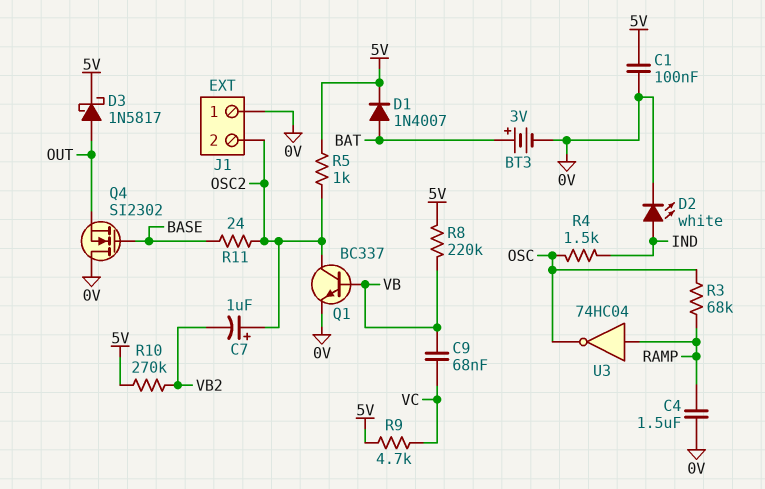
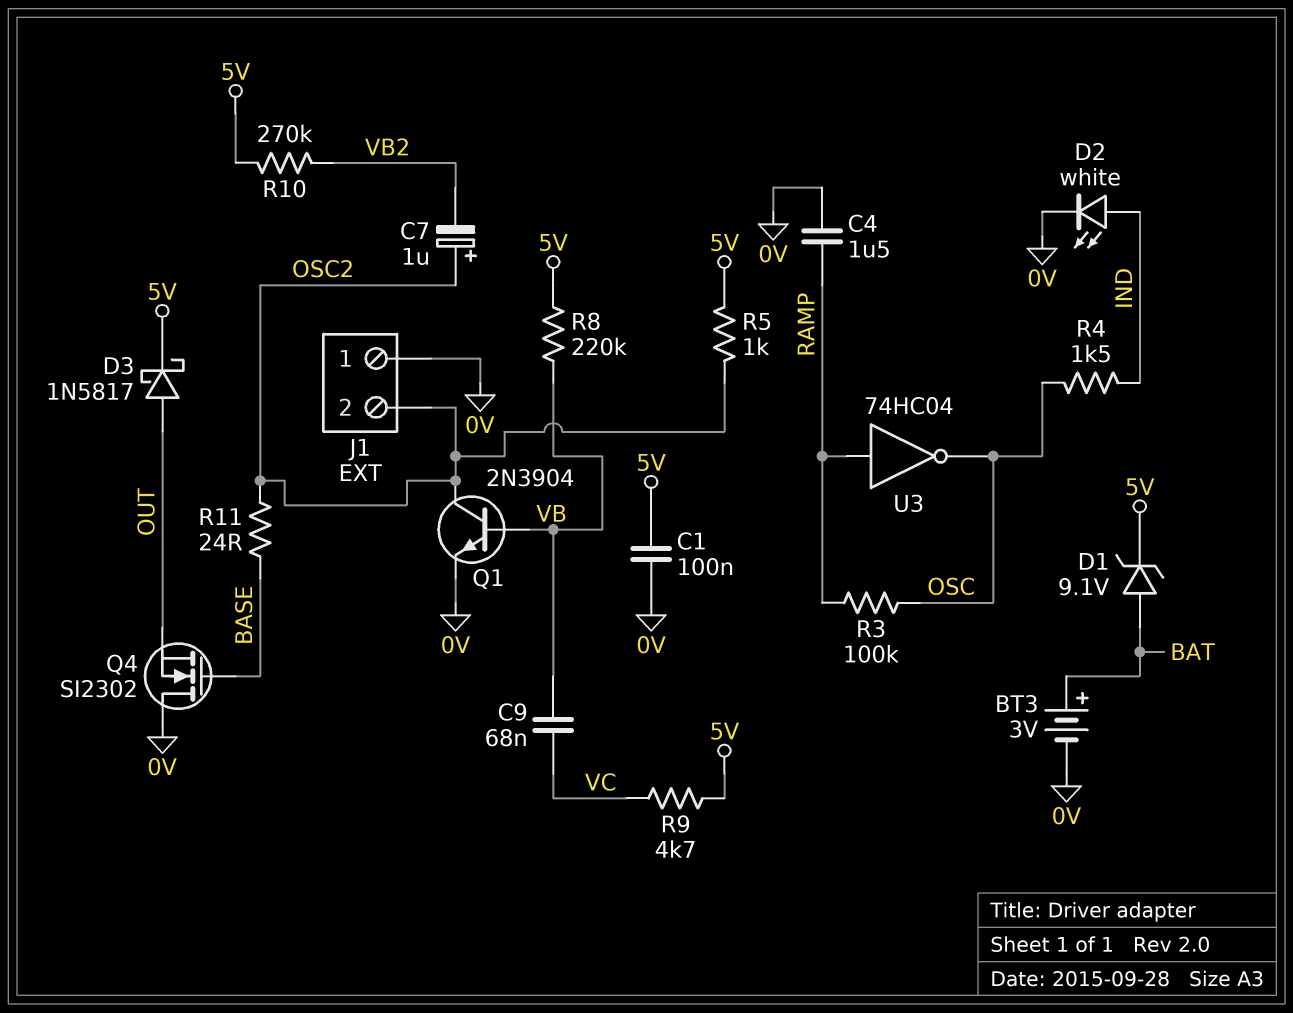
D1: diode 1N4007 (A BAT, K 5V) -> zener 9.1V (A BAT, K 5V)
Q1: NPN BC337 (B VB, C OSC2, E 0V) -> NPN 2N3904 (B VB, C OSC2, E 0V)
R3: 68k (OSC, RAMP) -> 100k (OSC, RAMP)

